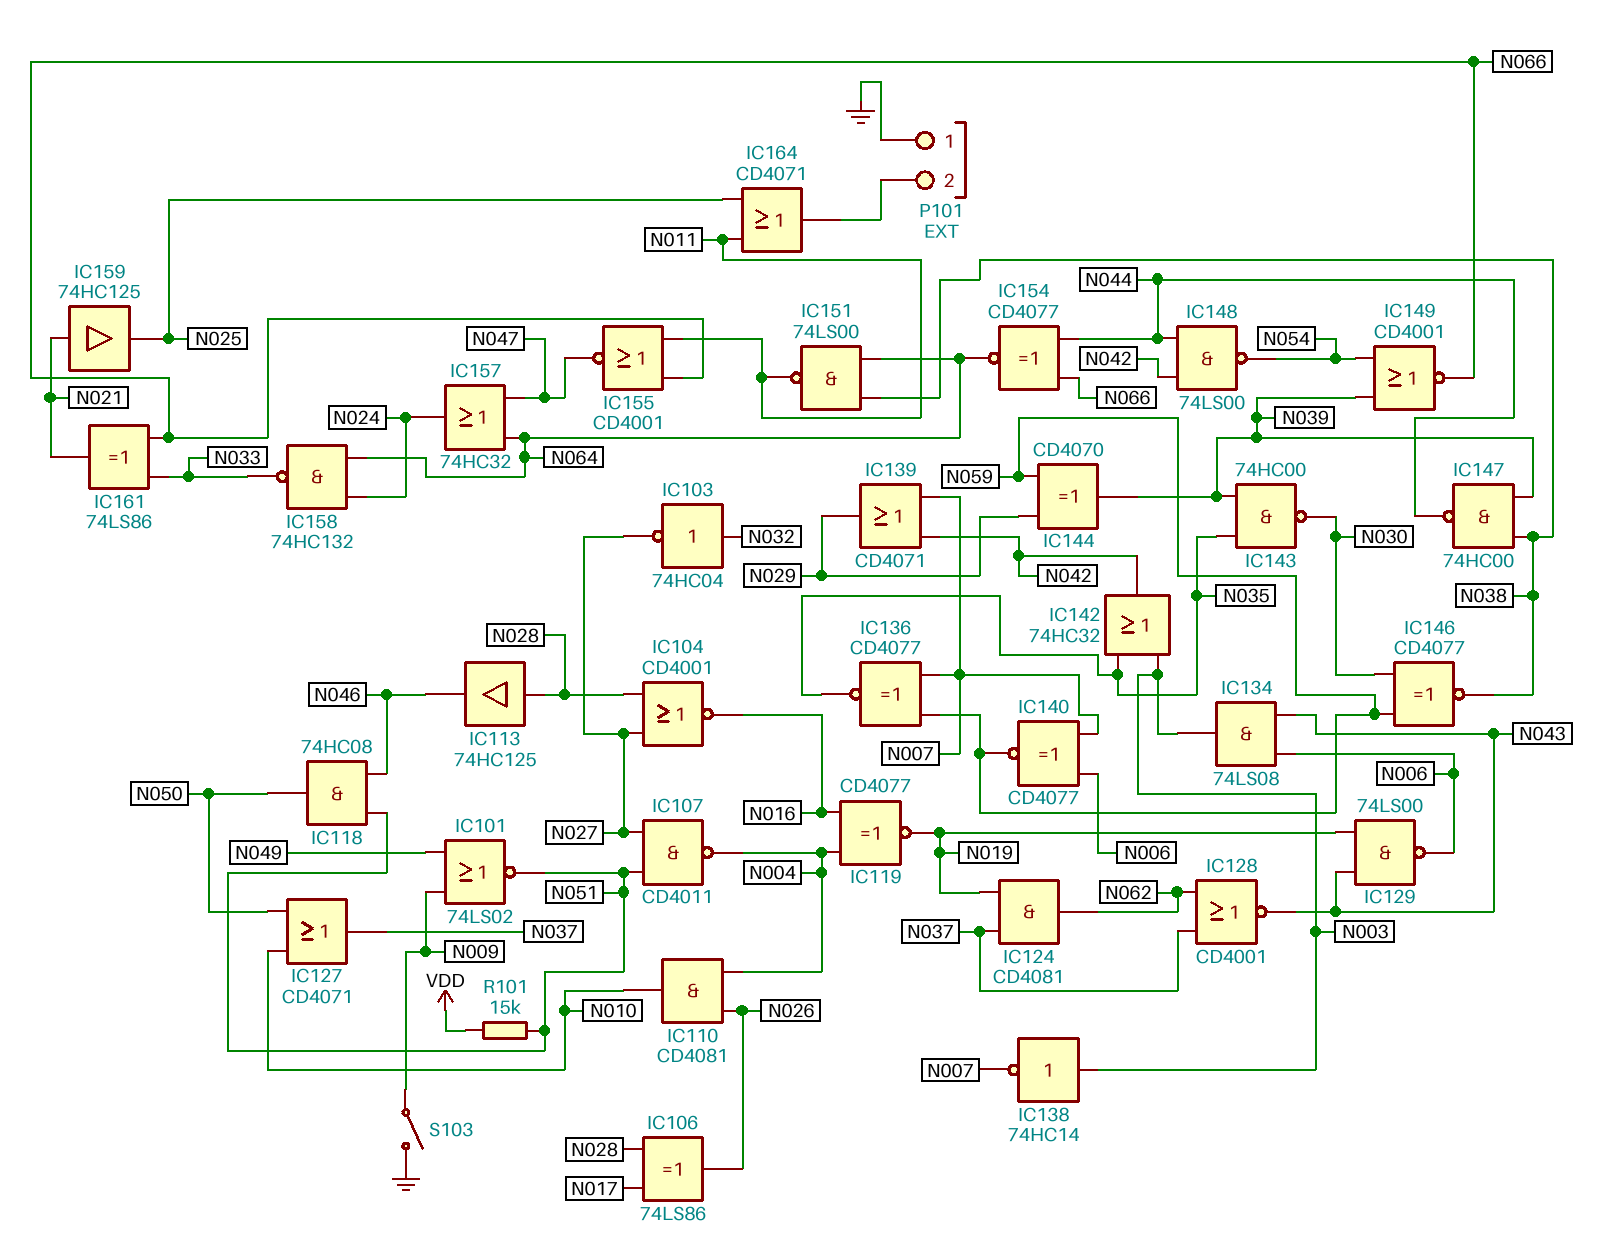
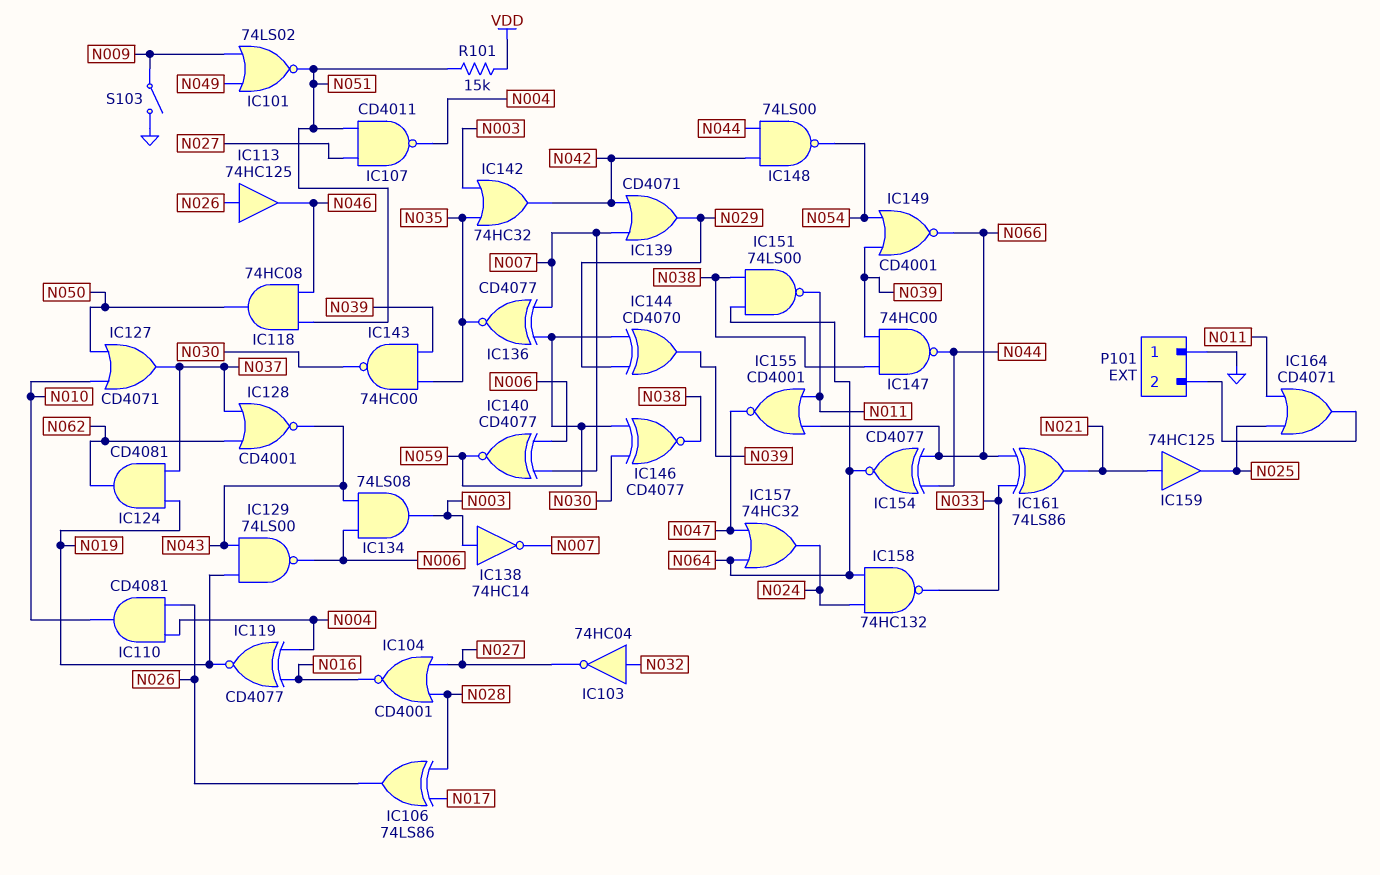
IC113: buffer 74HC125 (in N028, out N046) -> buffer 74HC125 (in N026, out N046)

